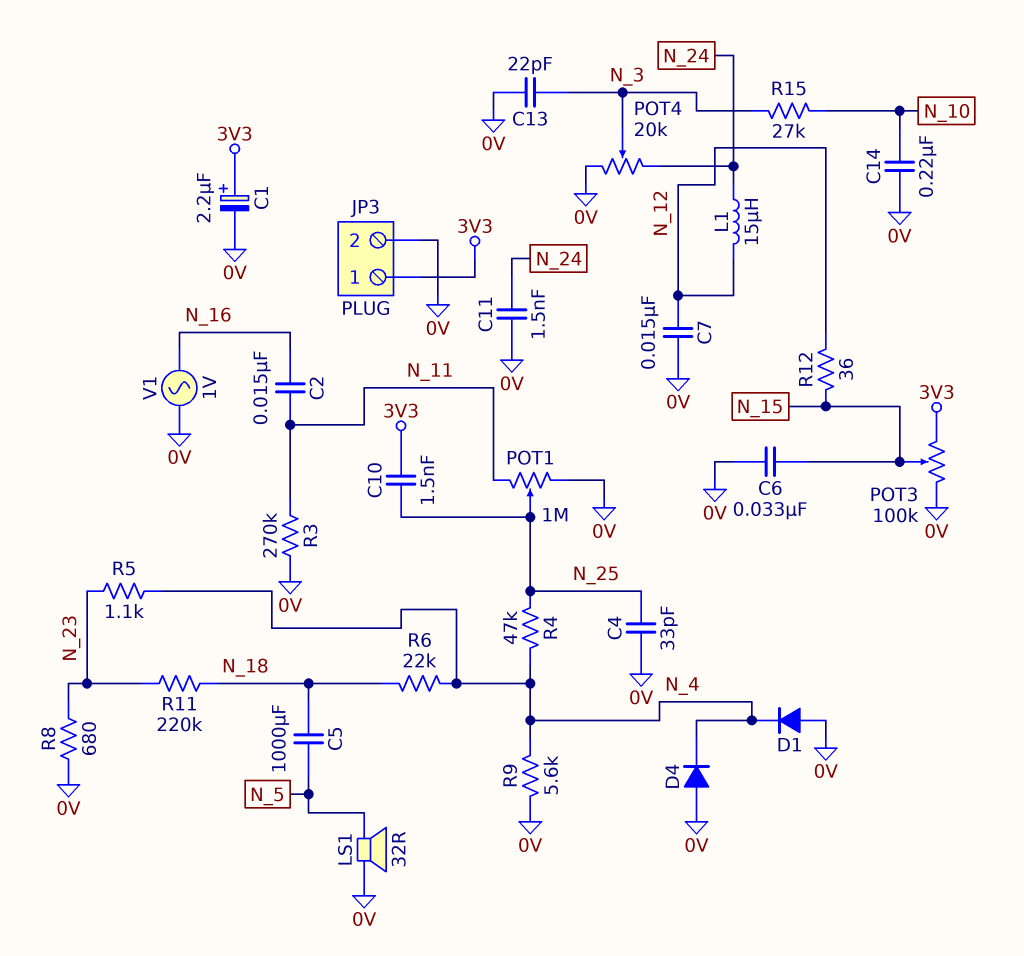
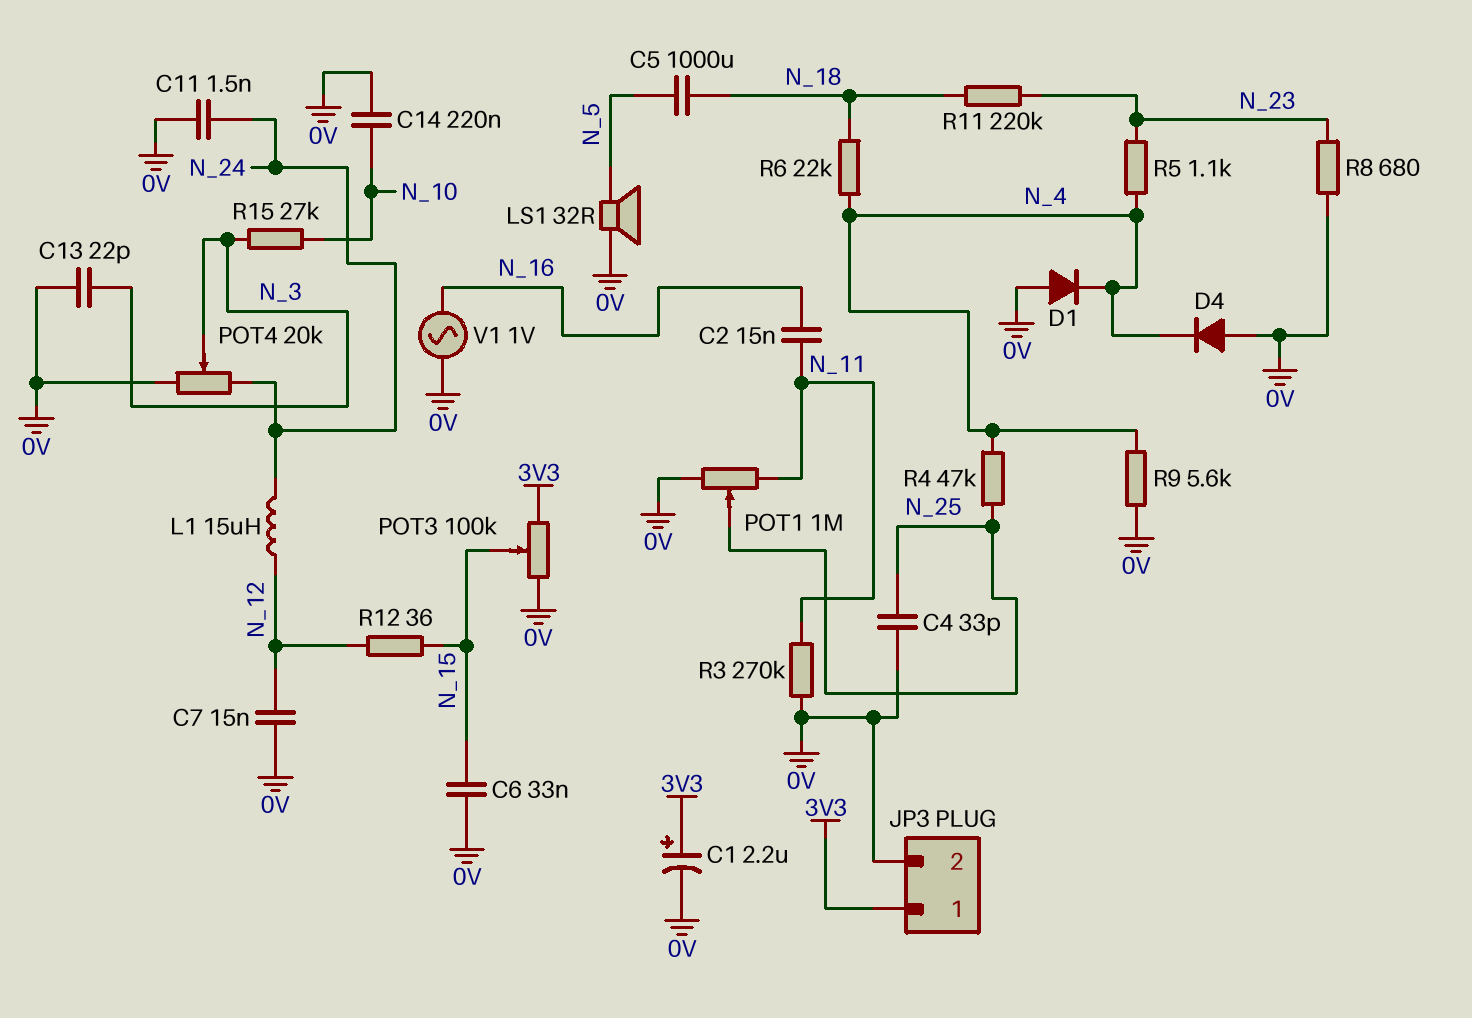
C10: 1.5nF (3V3, N_25) -> none

